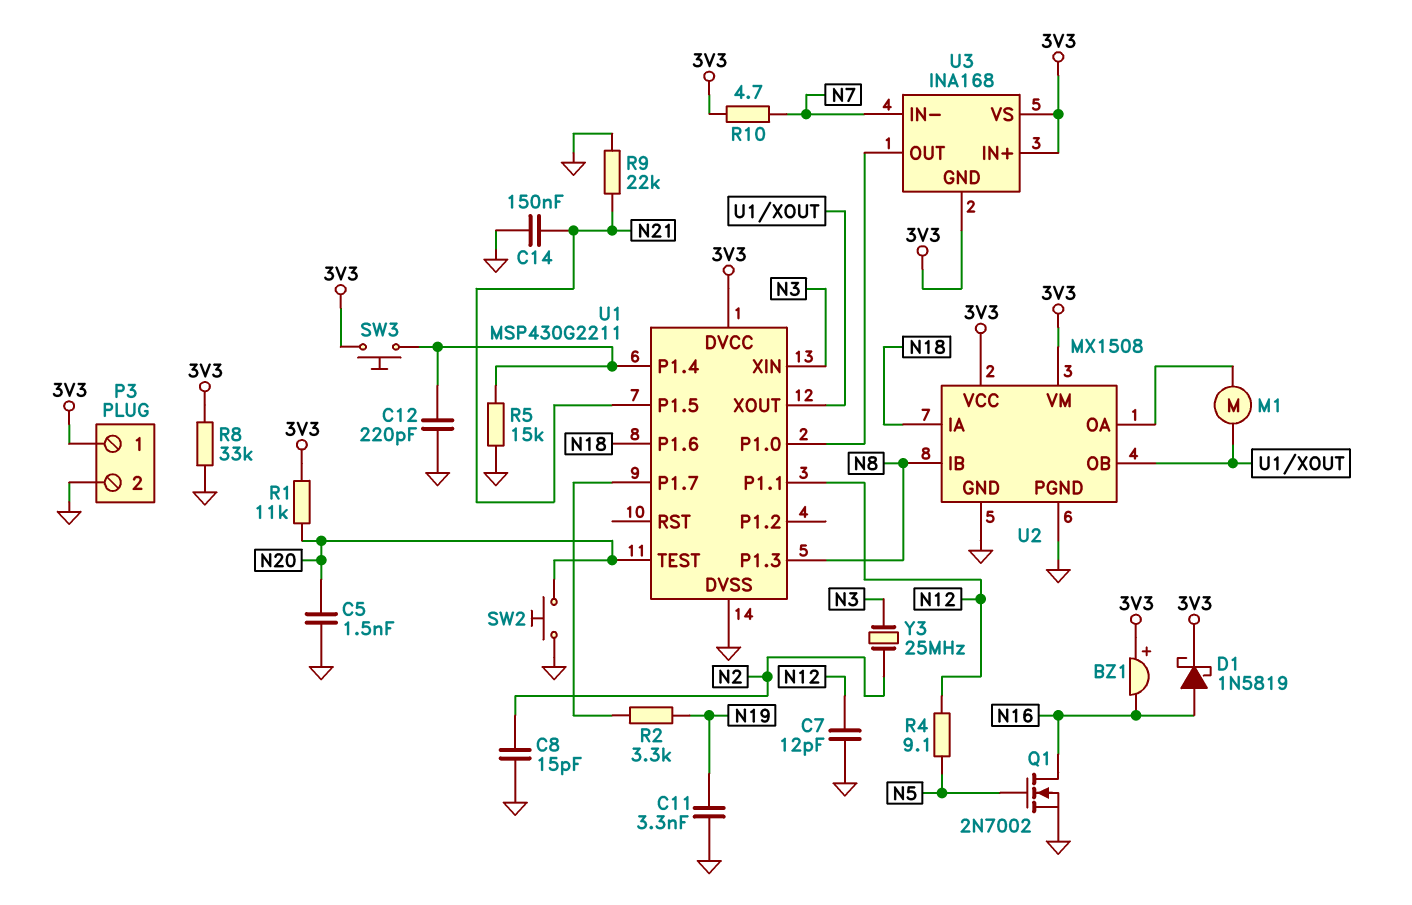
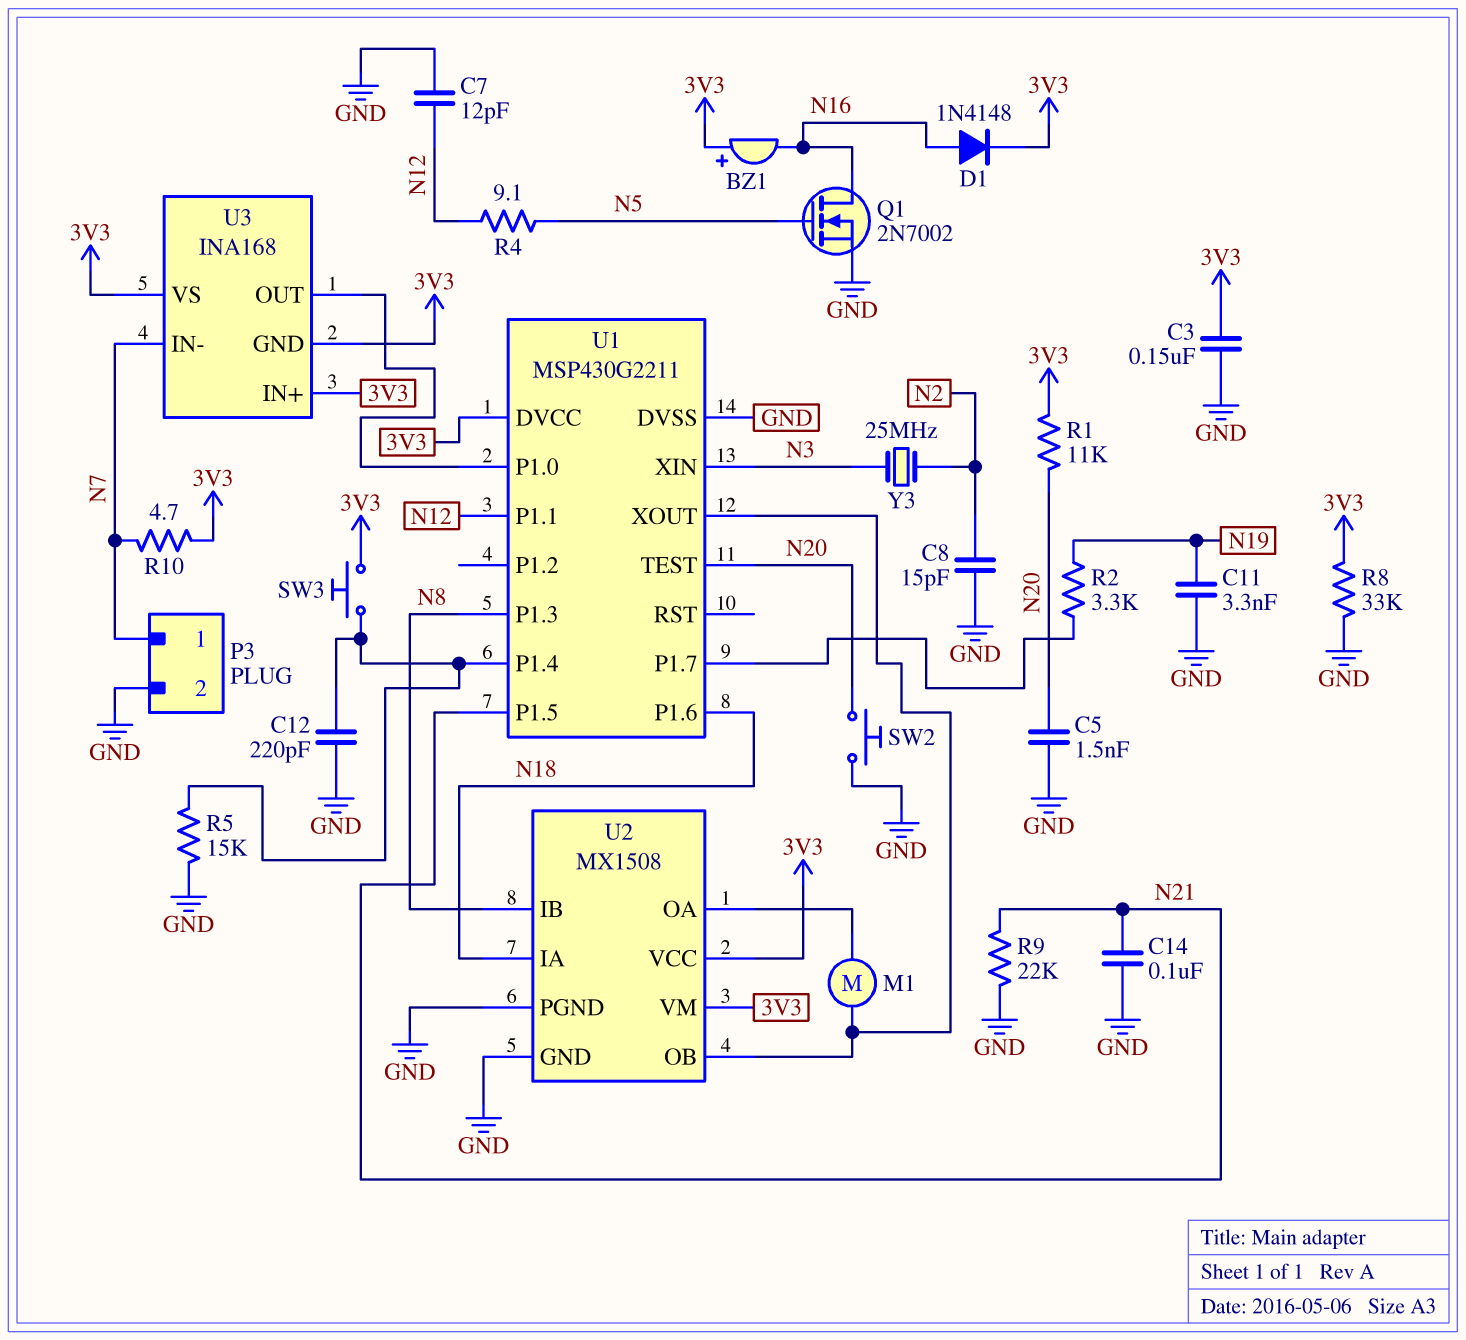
C3: none -> 150nF (3V3, GND)
C14: 150nF (GND, N21) -> 100nF (GND, N21)
D1: schottky 1N5819 (A N16, K 3V3) -> diode 1N4148 (A N16, K 3V3)
P3 pin 1: 3V3 -> N7

